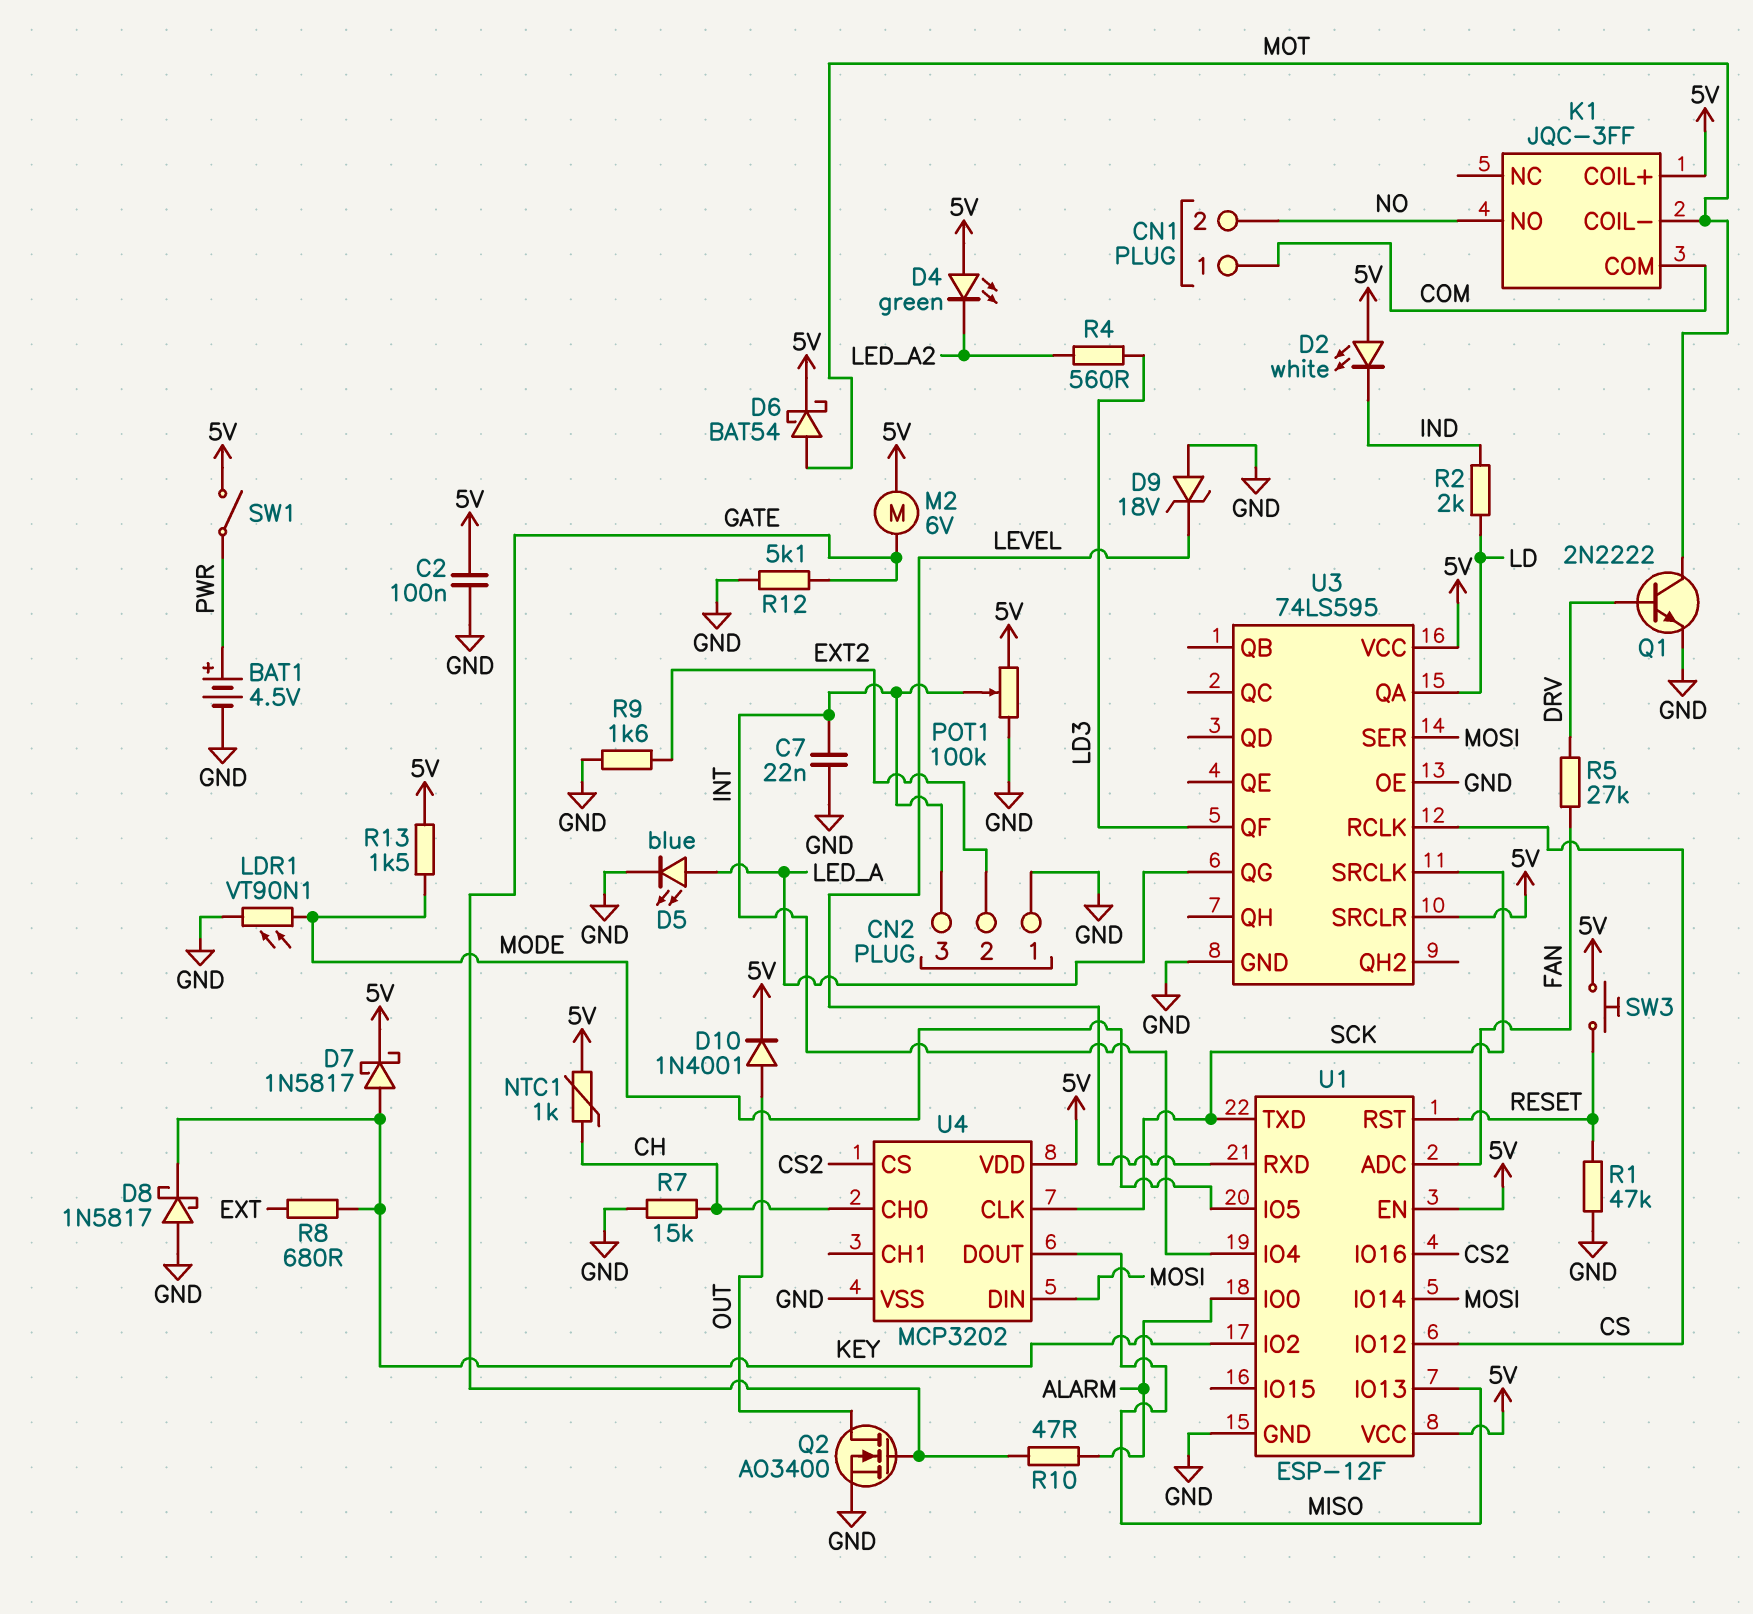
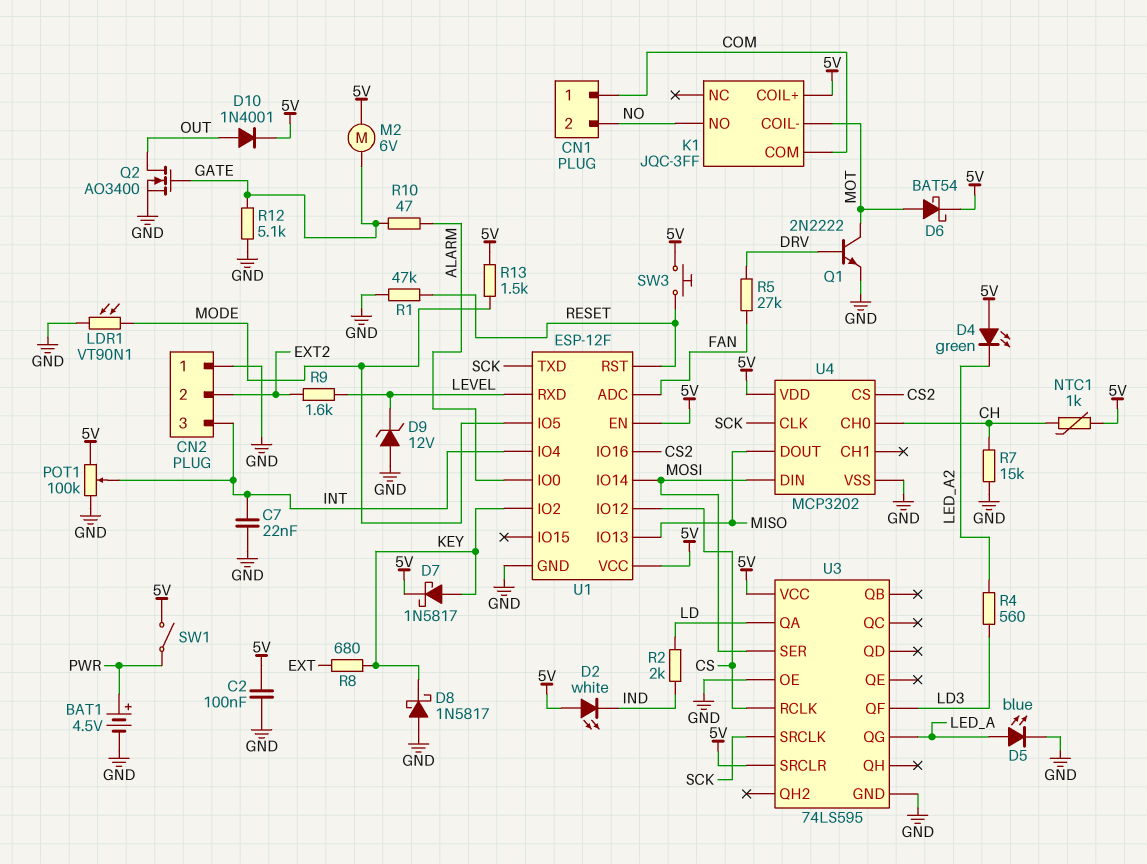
D9: zener 18V (A GND, K LEVEL) -> zener 12V (A GND, K LEVEL)
R9: 1.6k (EXT2, GND) -> 1.6k (EXT2, LEVEL)

